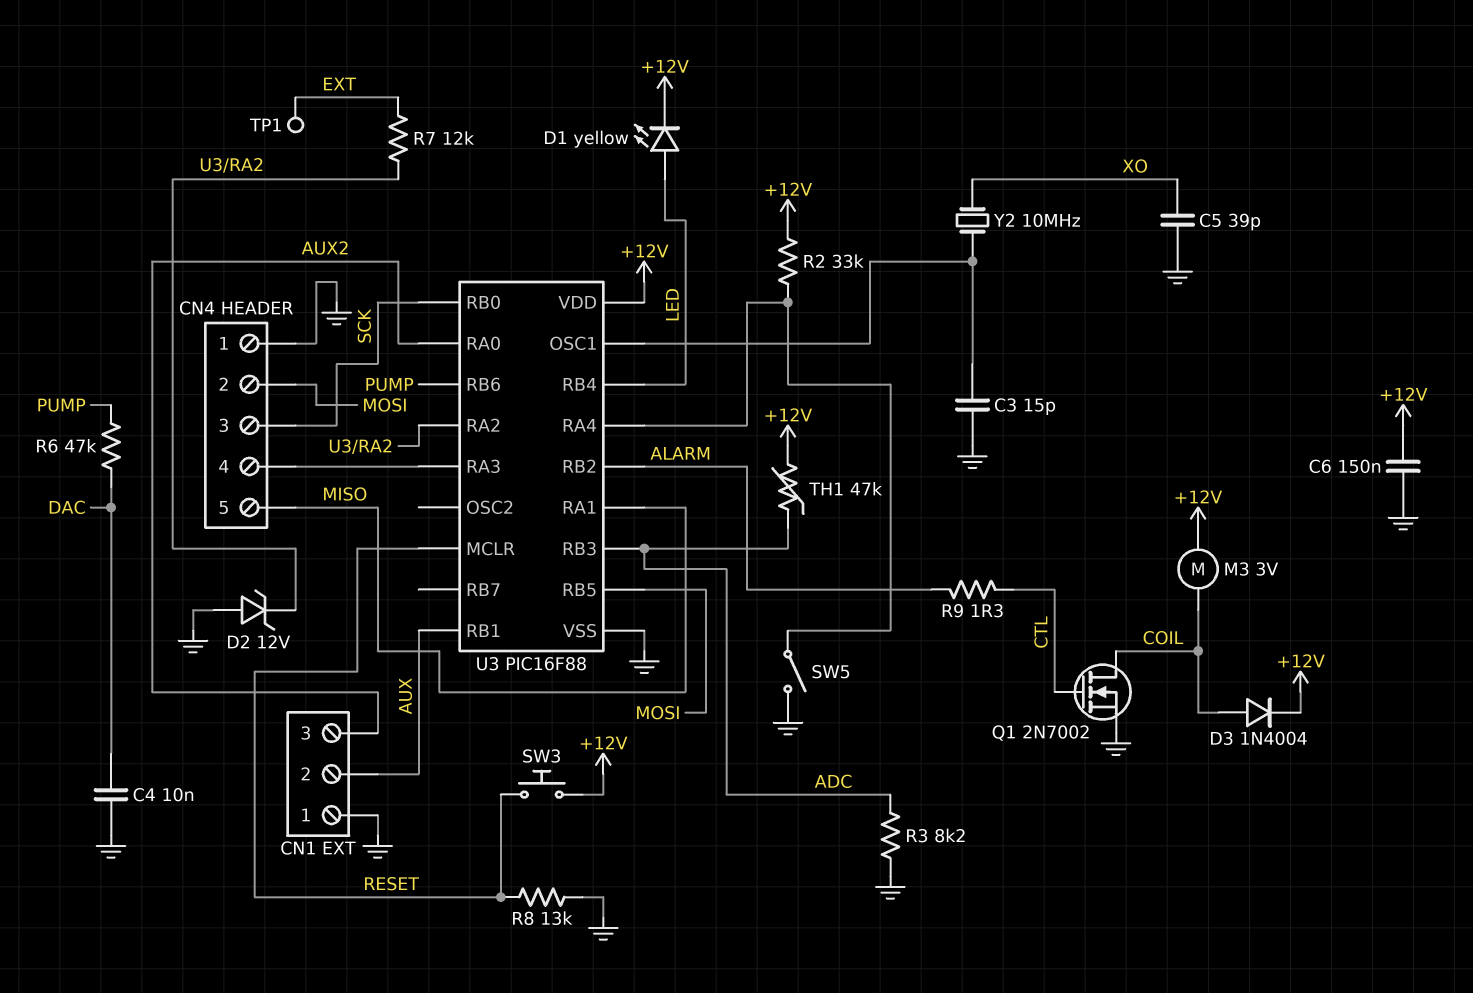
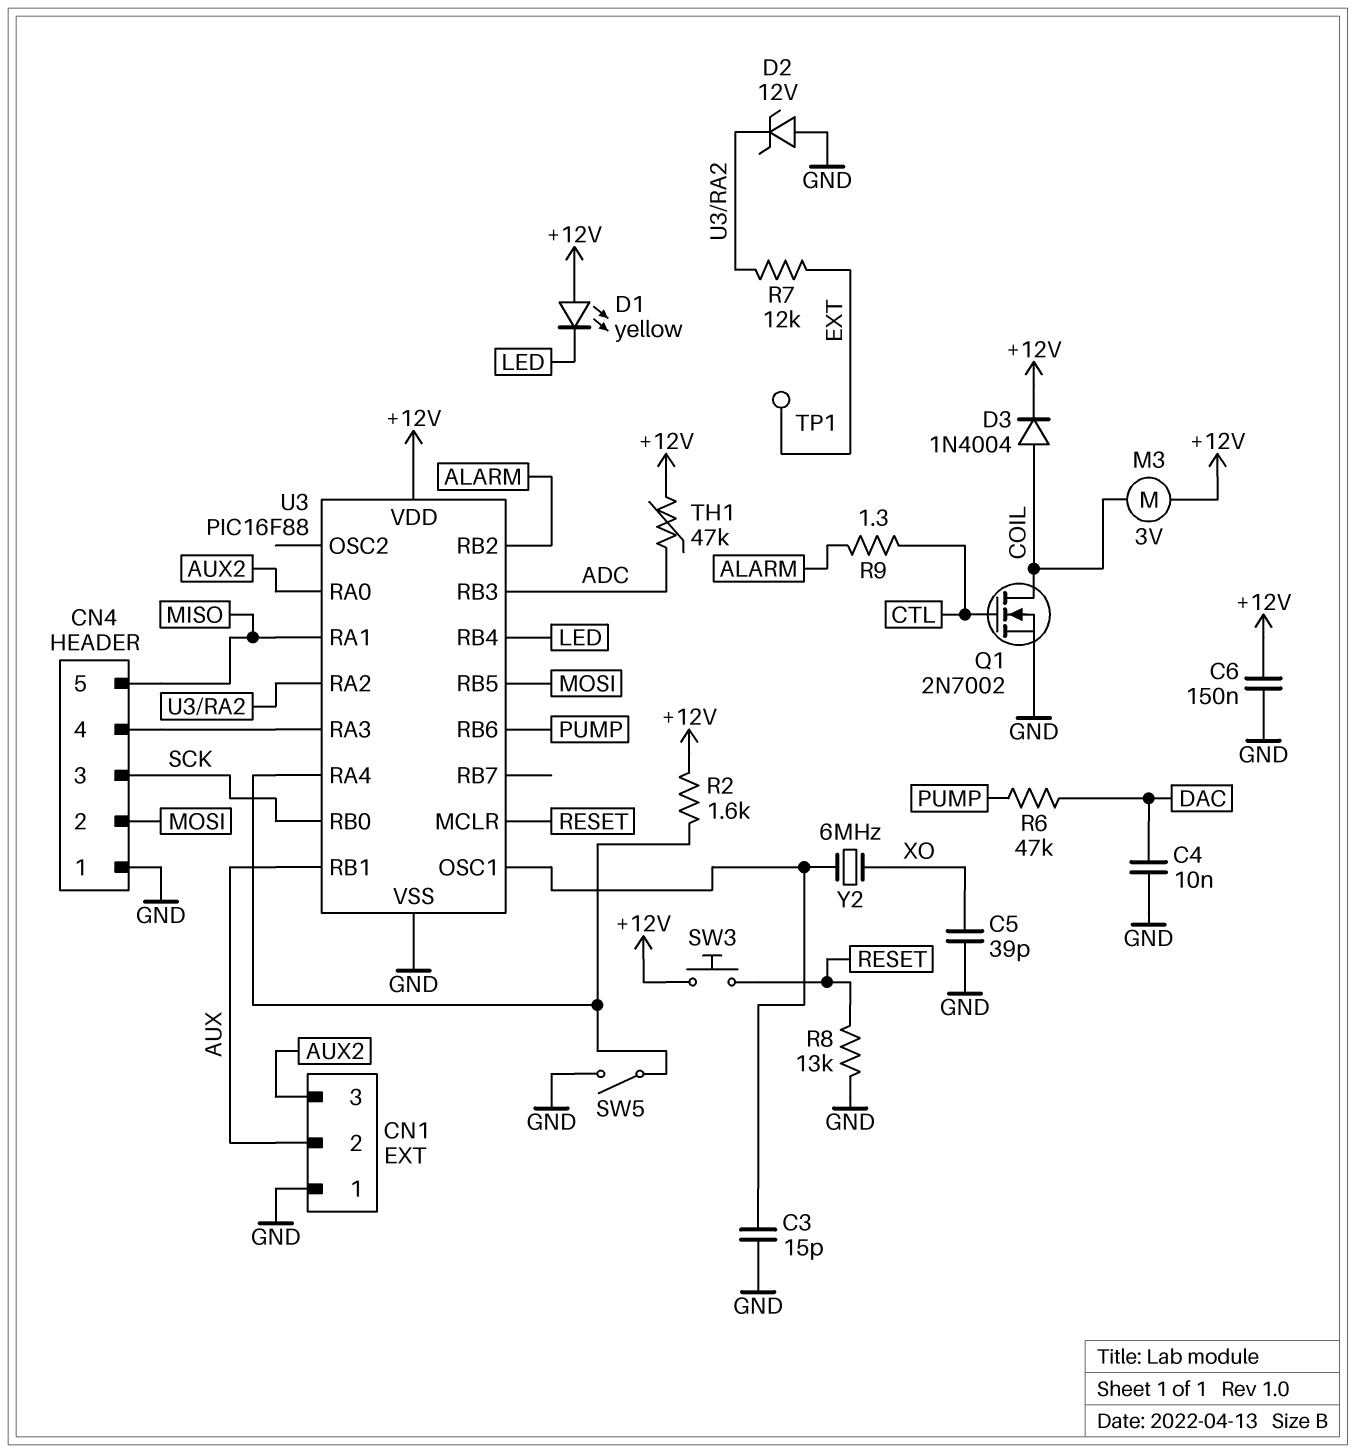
D1: LED yellow (A LED, K +12V) -> LED yellow (A +12V, K LED)
R2: 33k (+12V, U3/RA4) -> 1.6k (+12V, U3/RA4)
R3: 8.2k (ADC, GND) -> none
Y2: 10MHz (U3/OSC1, XO) -> 6MHz (U3/OSC1, XO)

